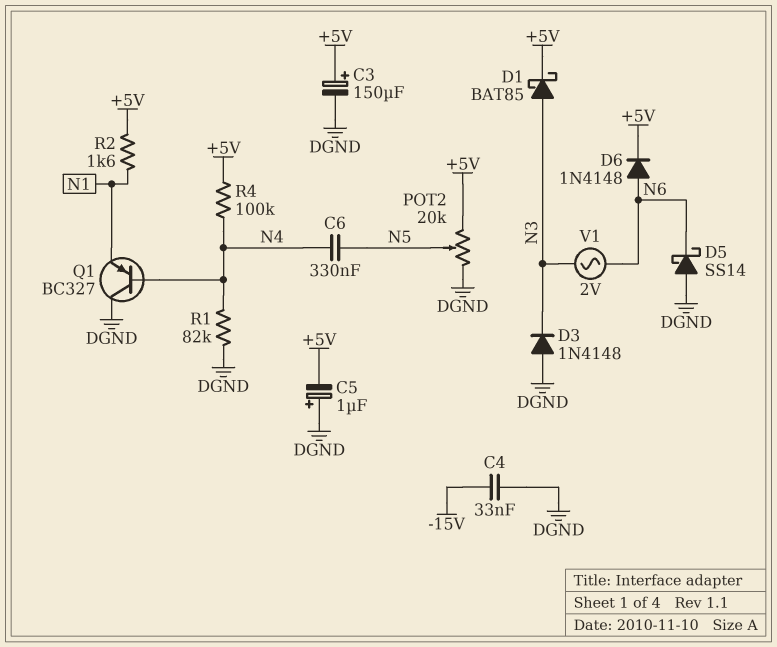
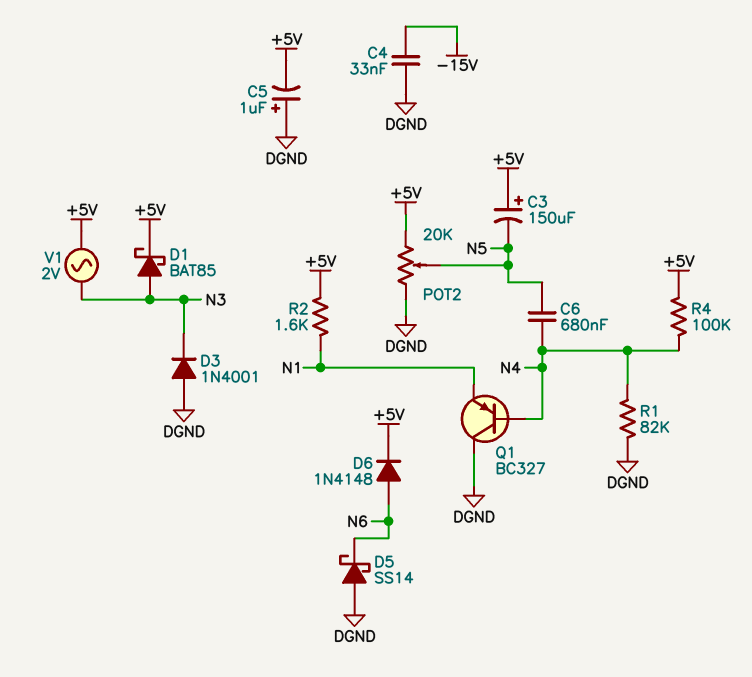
C3: 150uF (plus +5V, minus DGND) -> 150uF (plus +5V, minus N5)
C6: 330nF (N4, N5) -> 680nF (N4, N5)
D3: diode 1N4148 (A DGND, K N3) -> diode 1N4001 (A DGND, K N3)
V1: AC 2V (N3, N6) -> AC 2V (+5V, N3)

